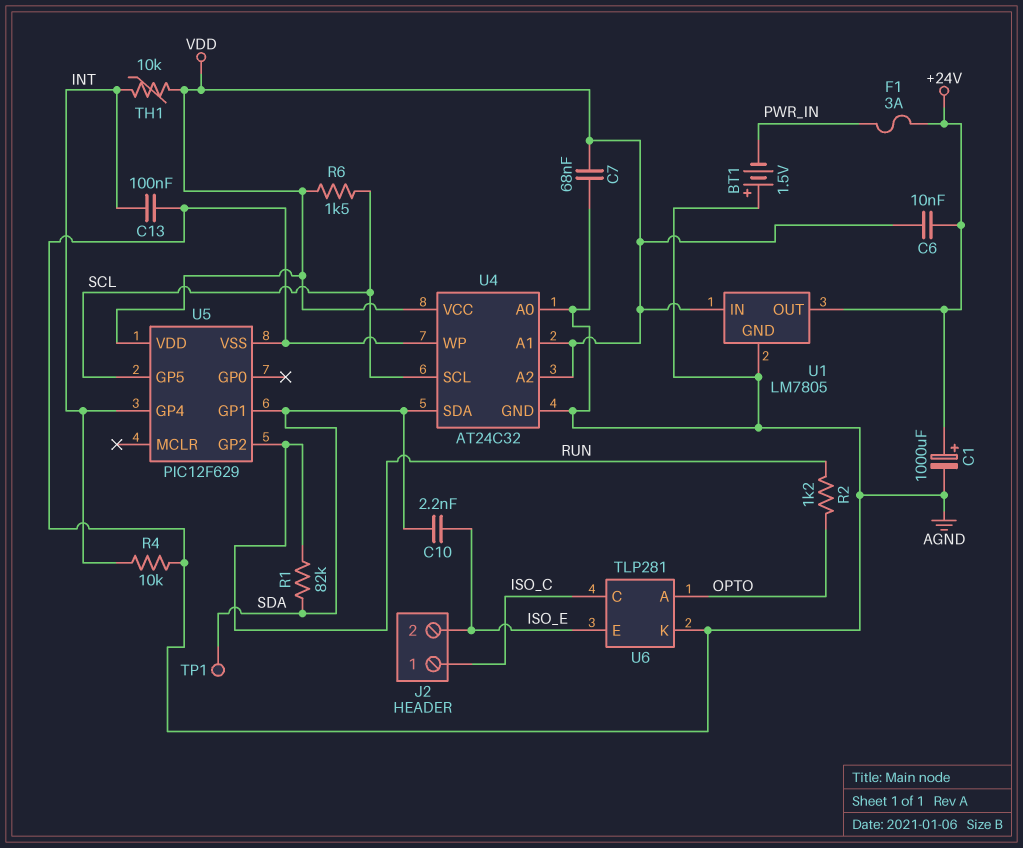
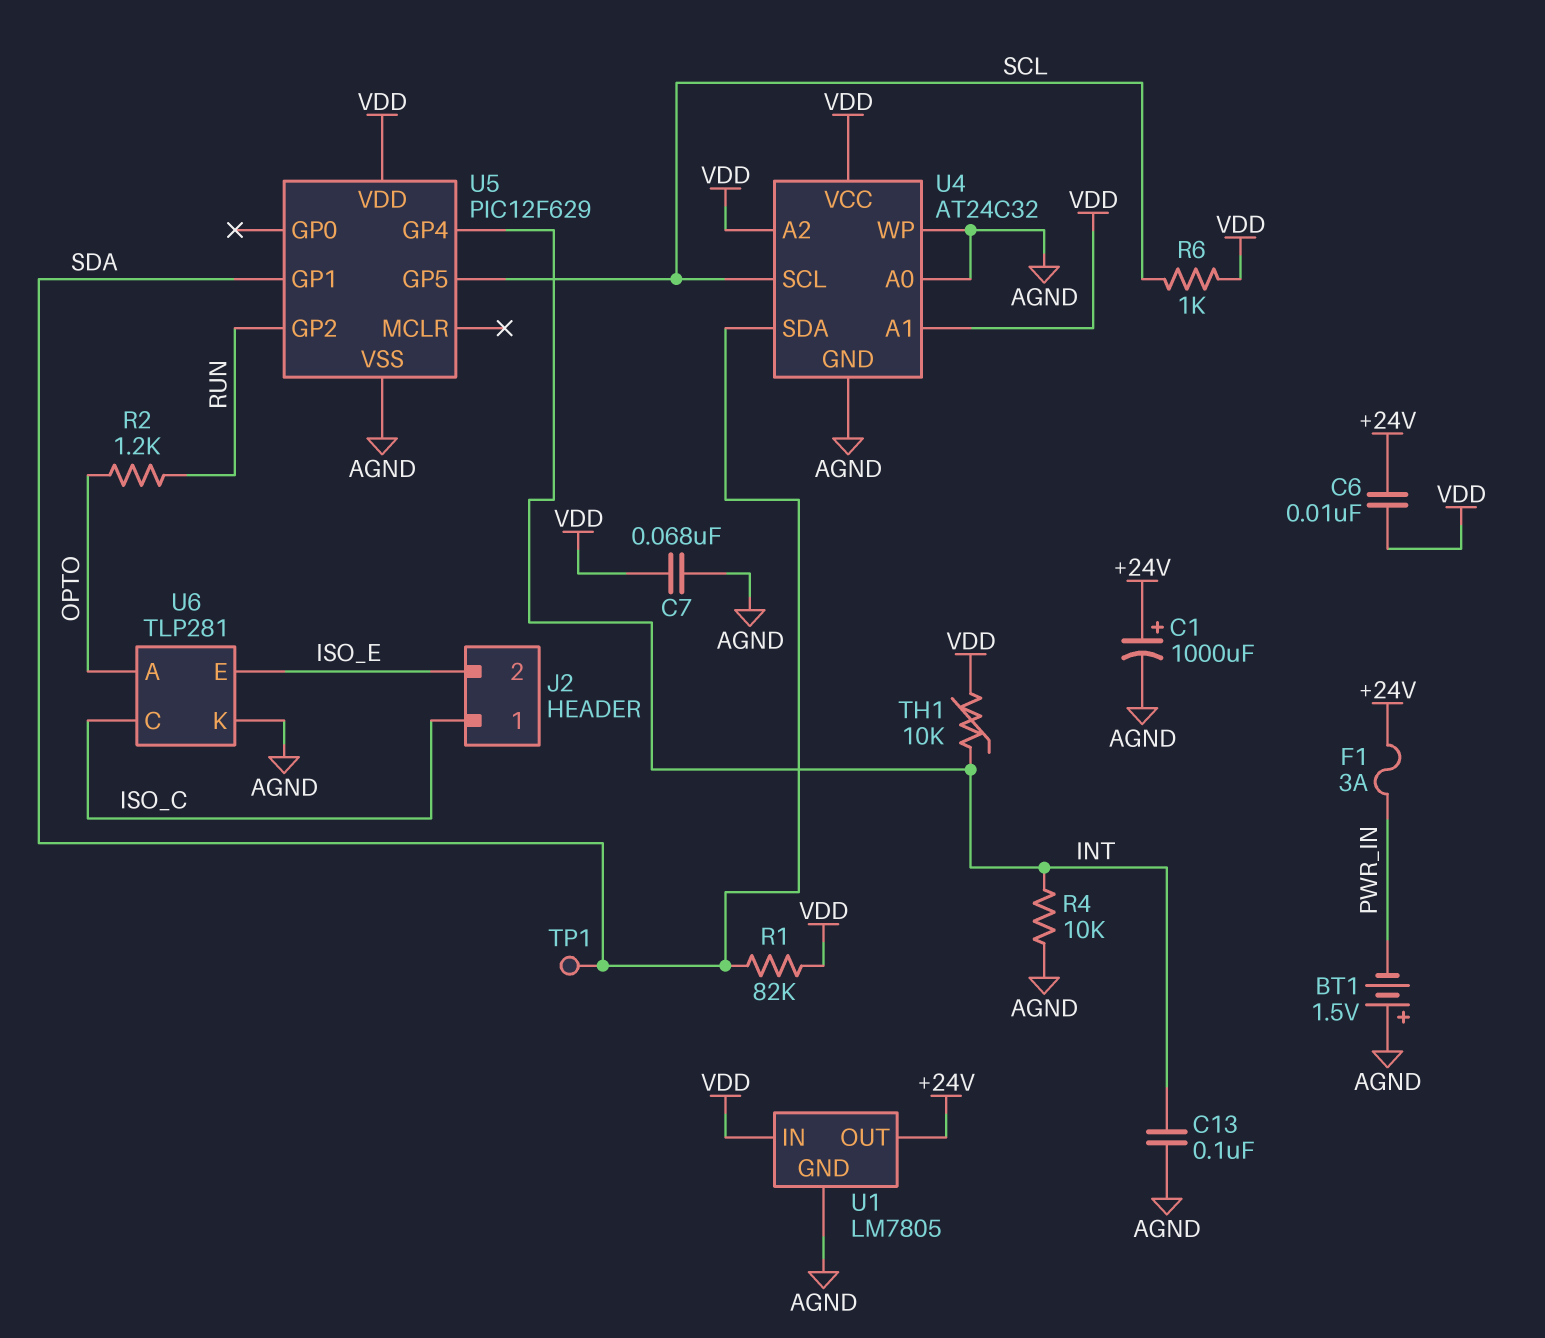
C10: 2.2nF (ISO_E, SDA) -> none
R1: 82k (RUN, SDA) -> 82k (SDA, VDD)
R6: 1.5k (SCL, VDD) -> 1k (SCL, VDD)

